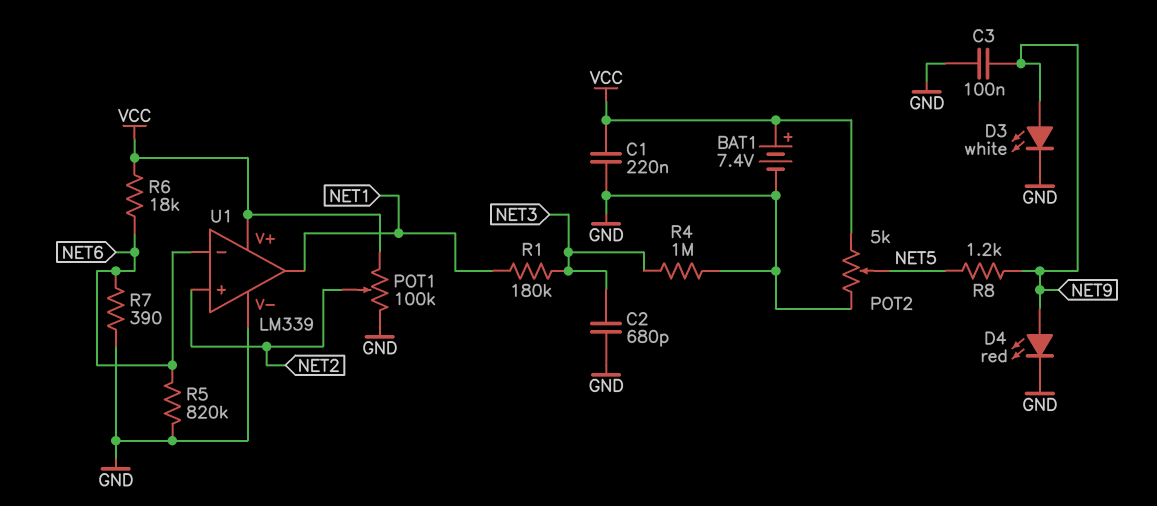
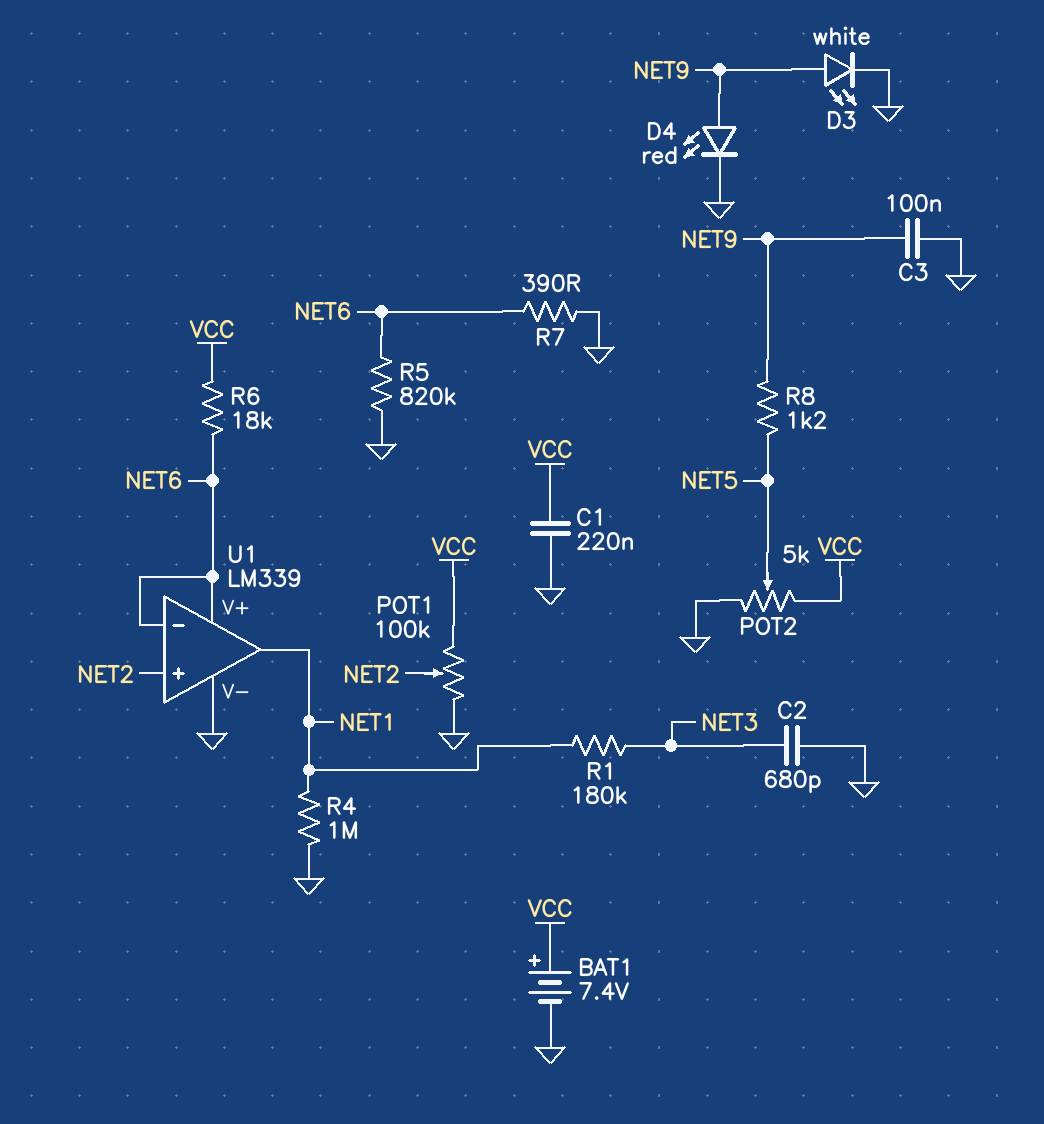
R4: 1M (GND, NET3) -> 1M (GND, NET1)
U1 pin V+: VCC -> NET6

